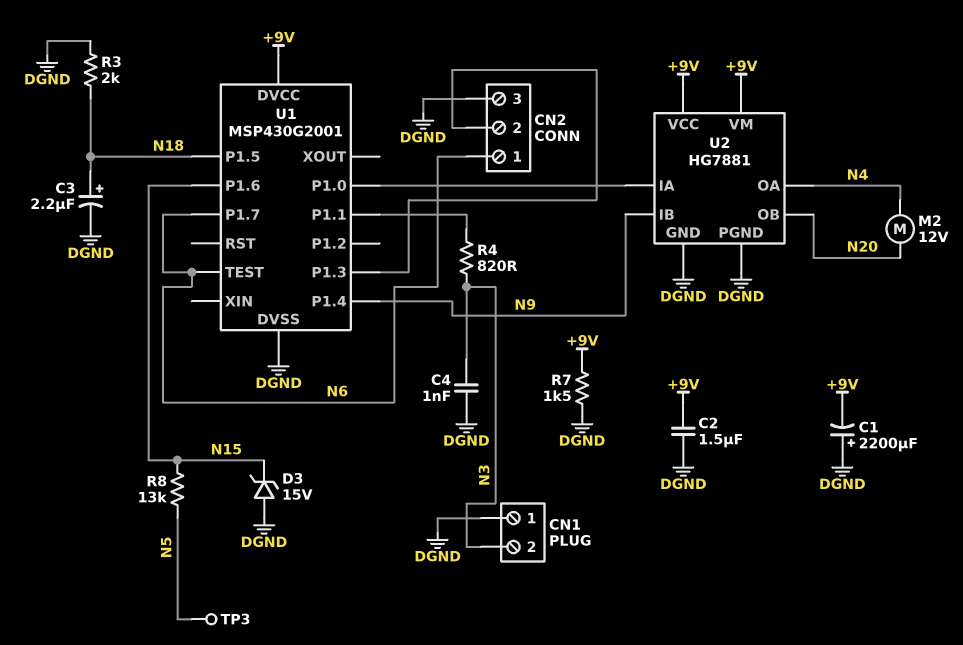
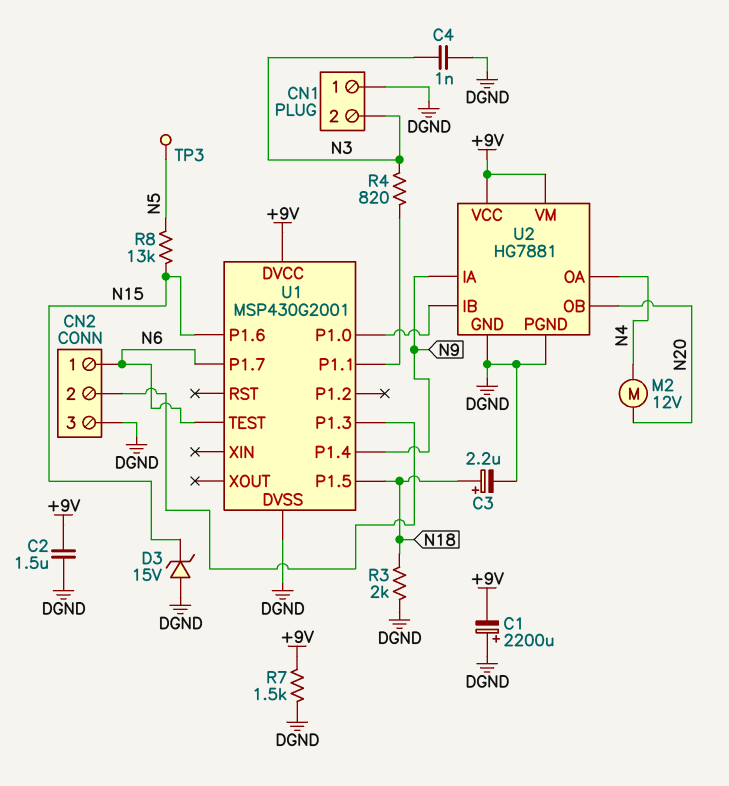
U2 pin IA: U1/P1.0 -> N9
U2 pin IB: N9 -> U1/P1.0

